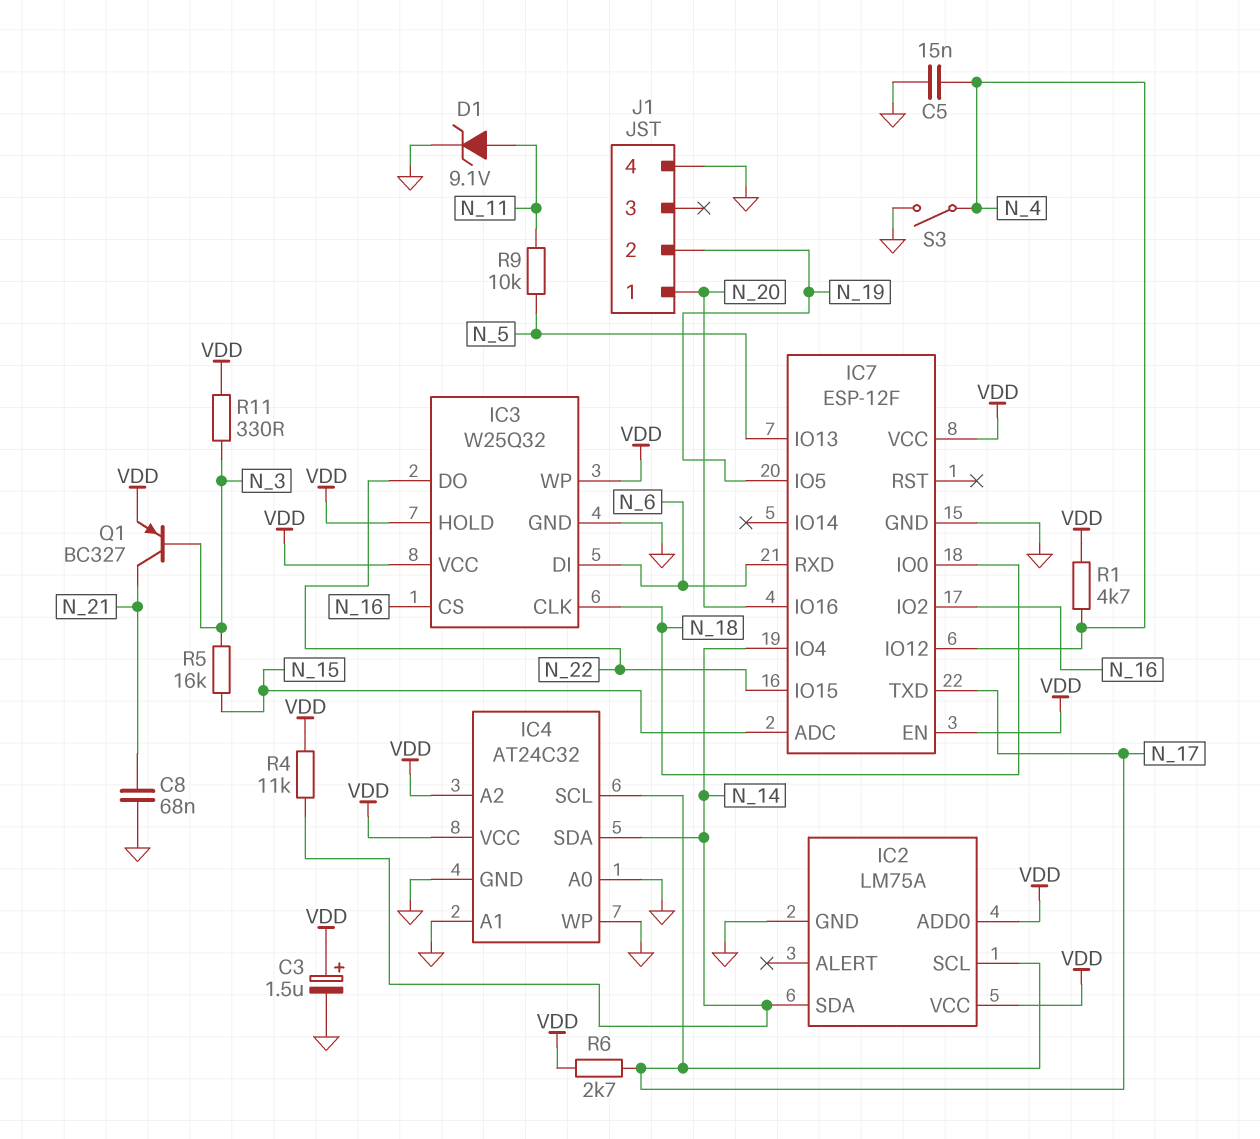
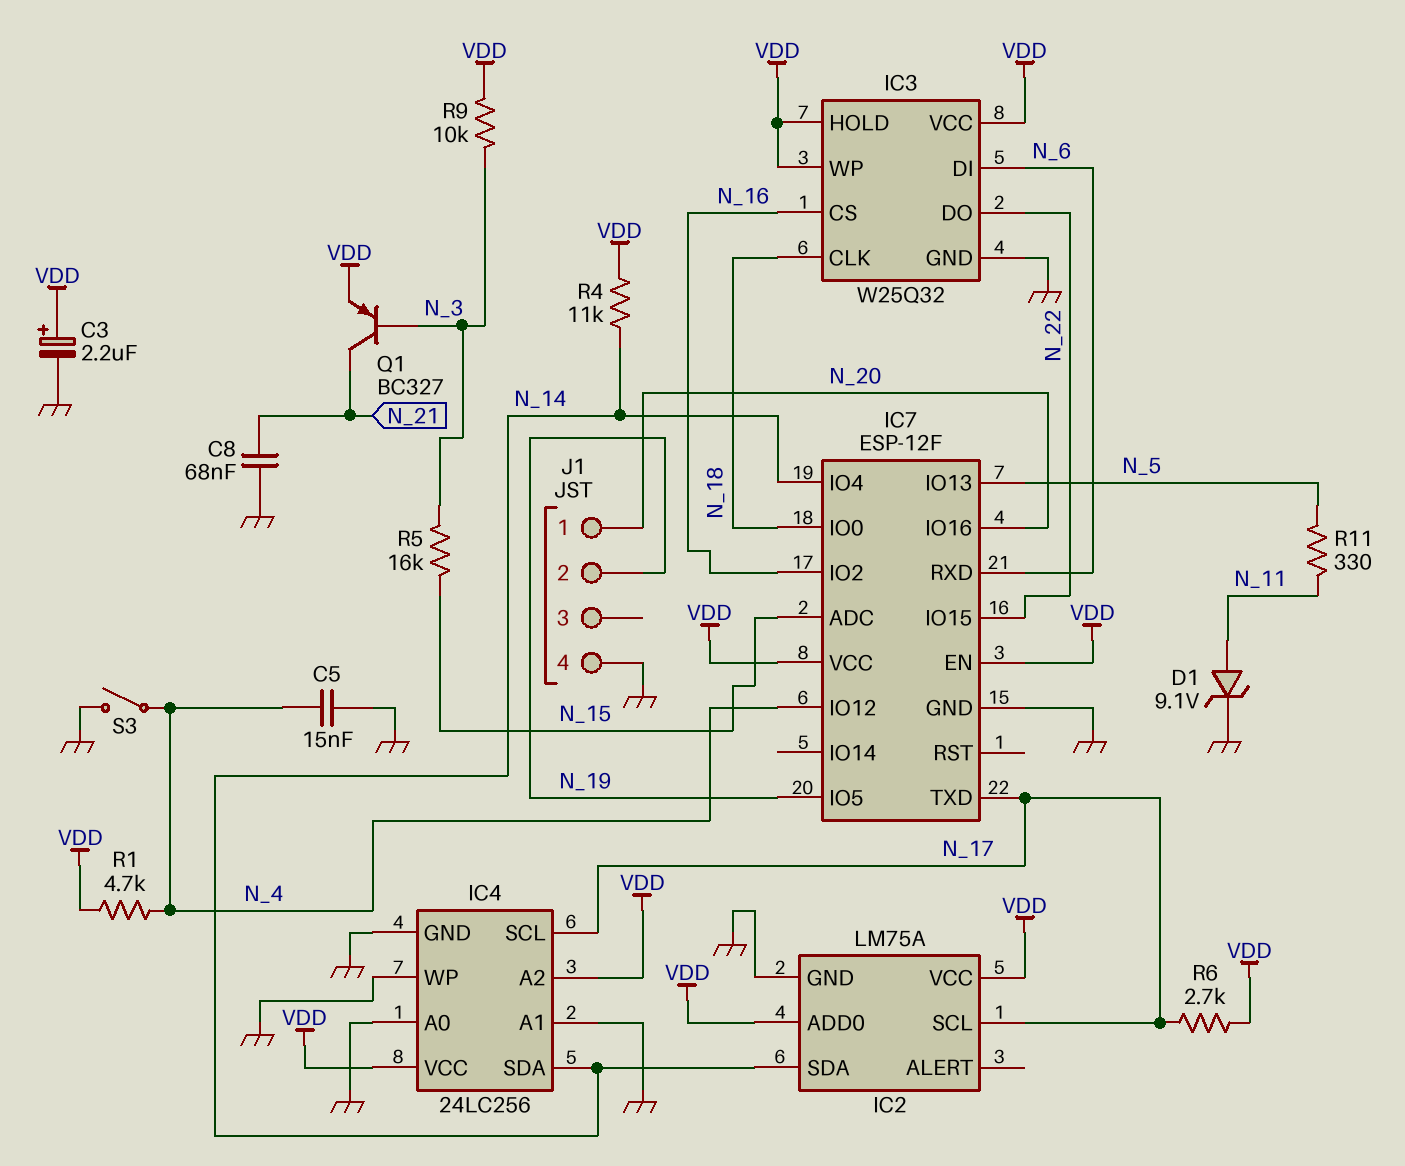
C3: 1.5uF (plus VDD, minus GND) -> 2.2uF (plus VDD, minus GND)
IC4: AT24C32 -> 24LC256
R9: 10k (N_5, N_11) -> 10k (N_3, VDD)
R11: 330 (N_3, VDD) -> 330 (N_5, N_11)

